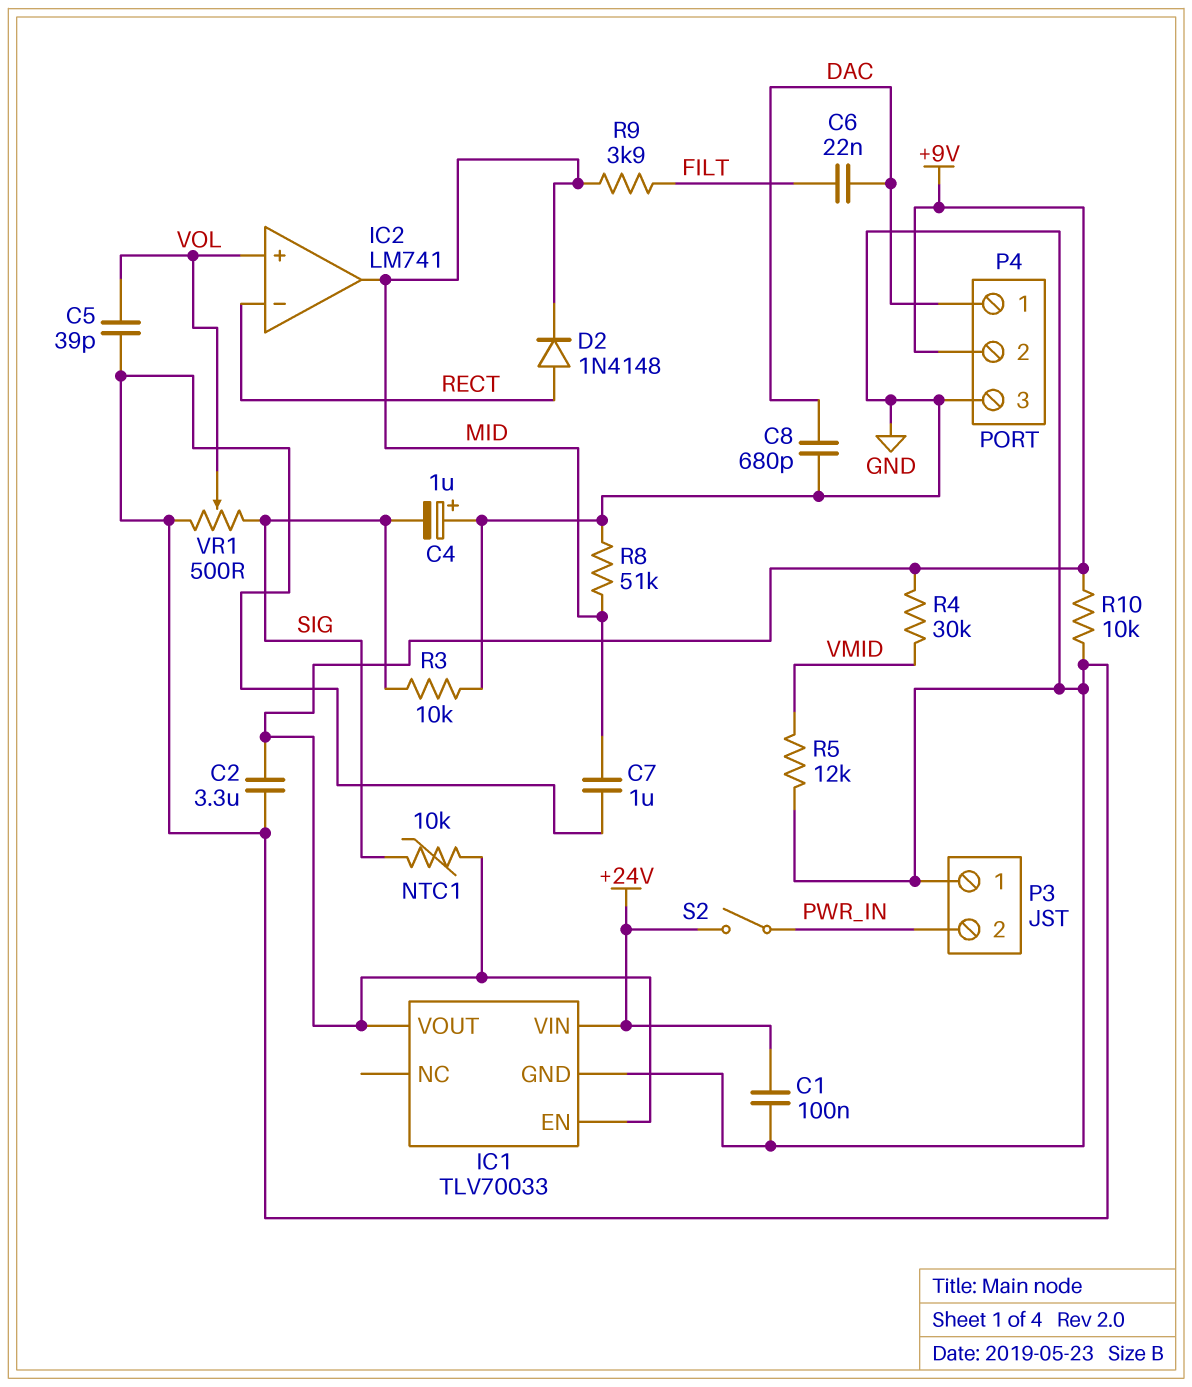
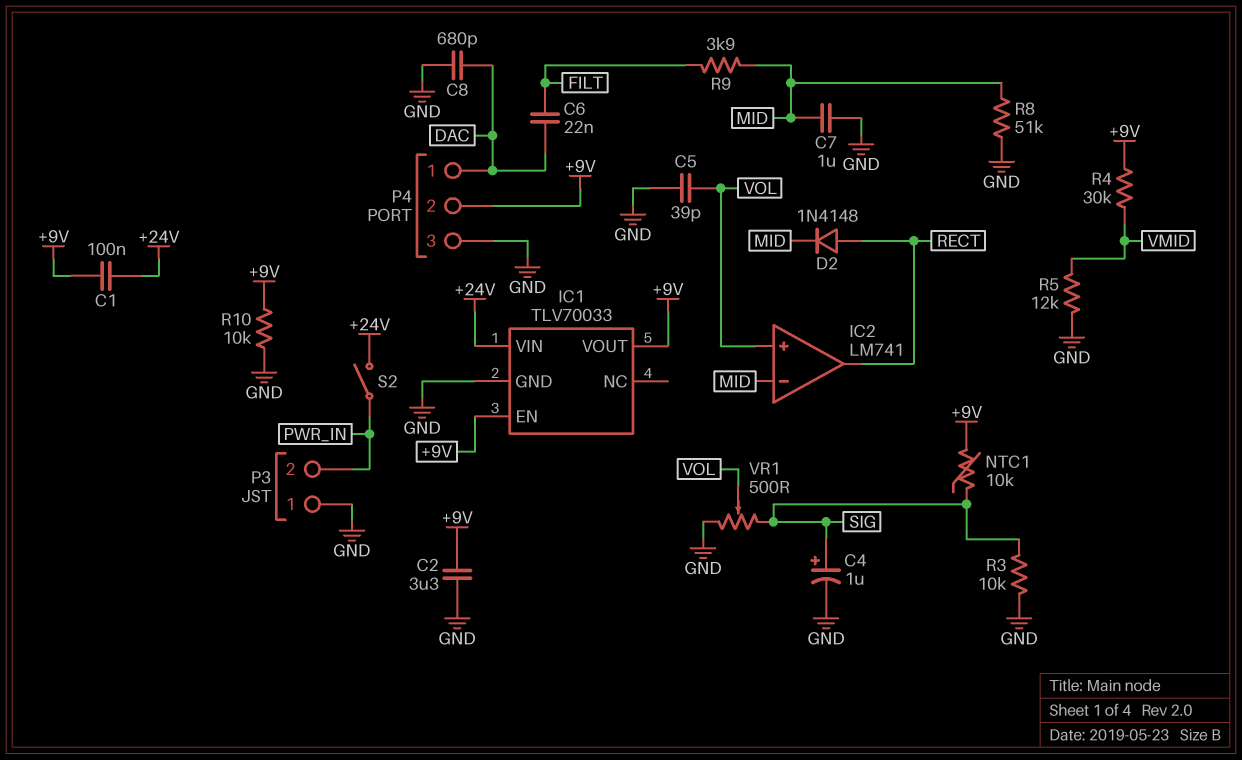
C1: 100nF (+24V, GND) -> 100nF (+9V, +24V)
C4: 1uF (plus GND, minus SIG) -> 1uF (plus SIG, minus GND)
IC2 pin in-: RECT -> MID
IC2 pin out: MID -> RECT

